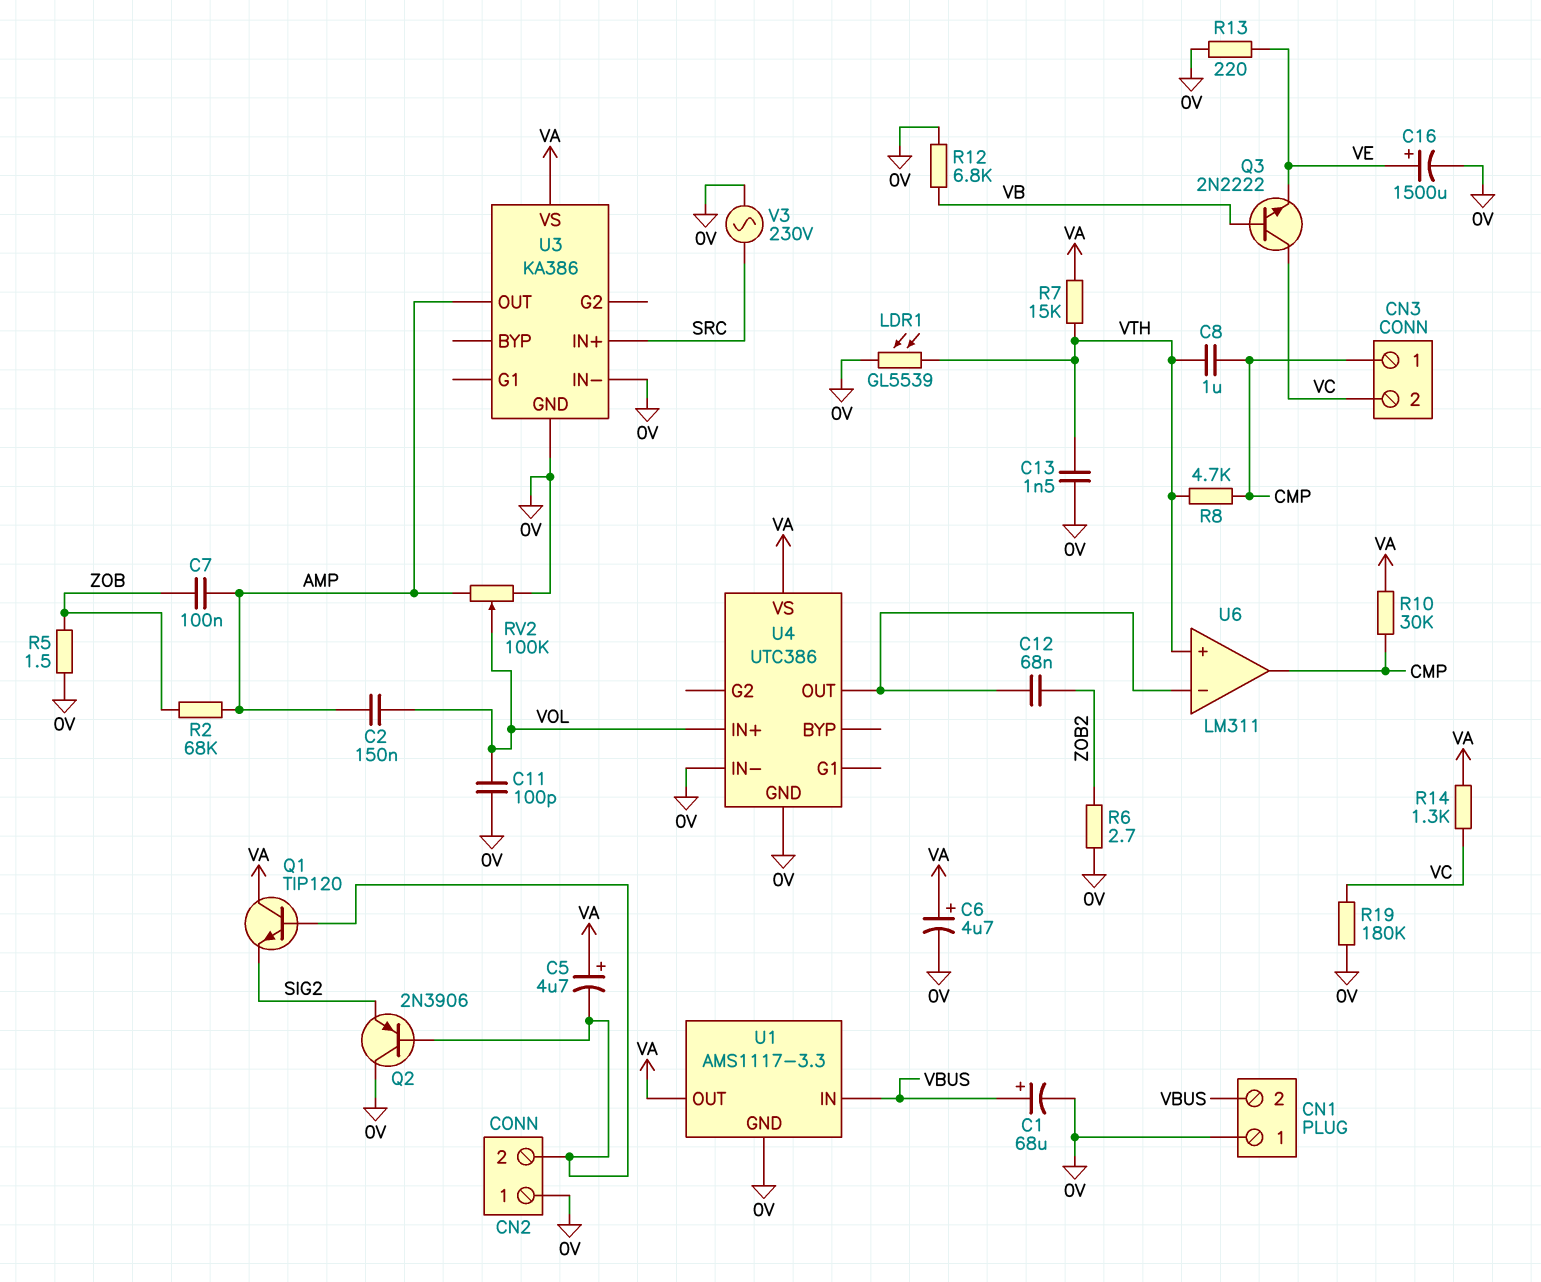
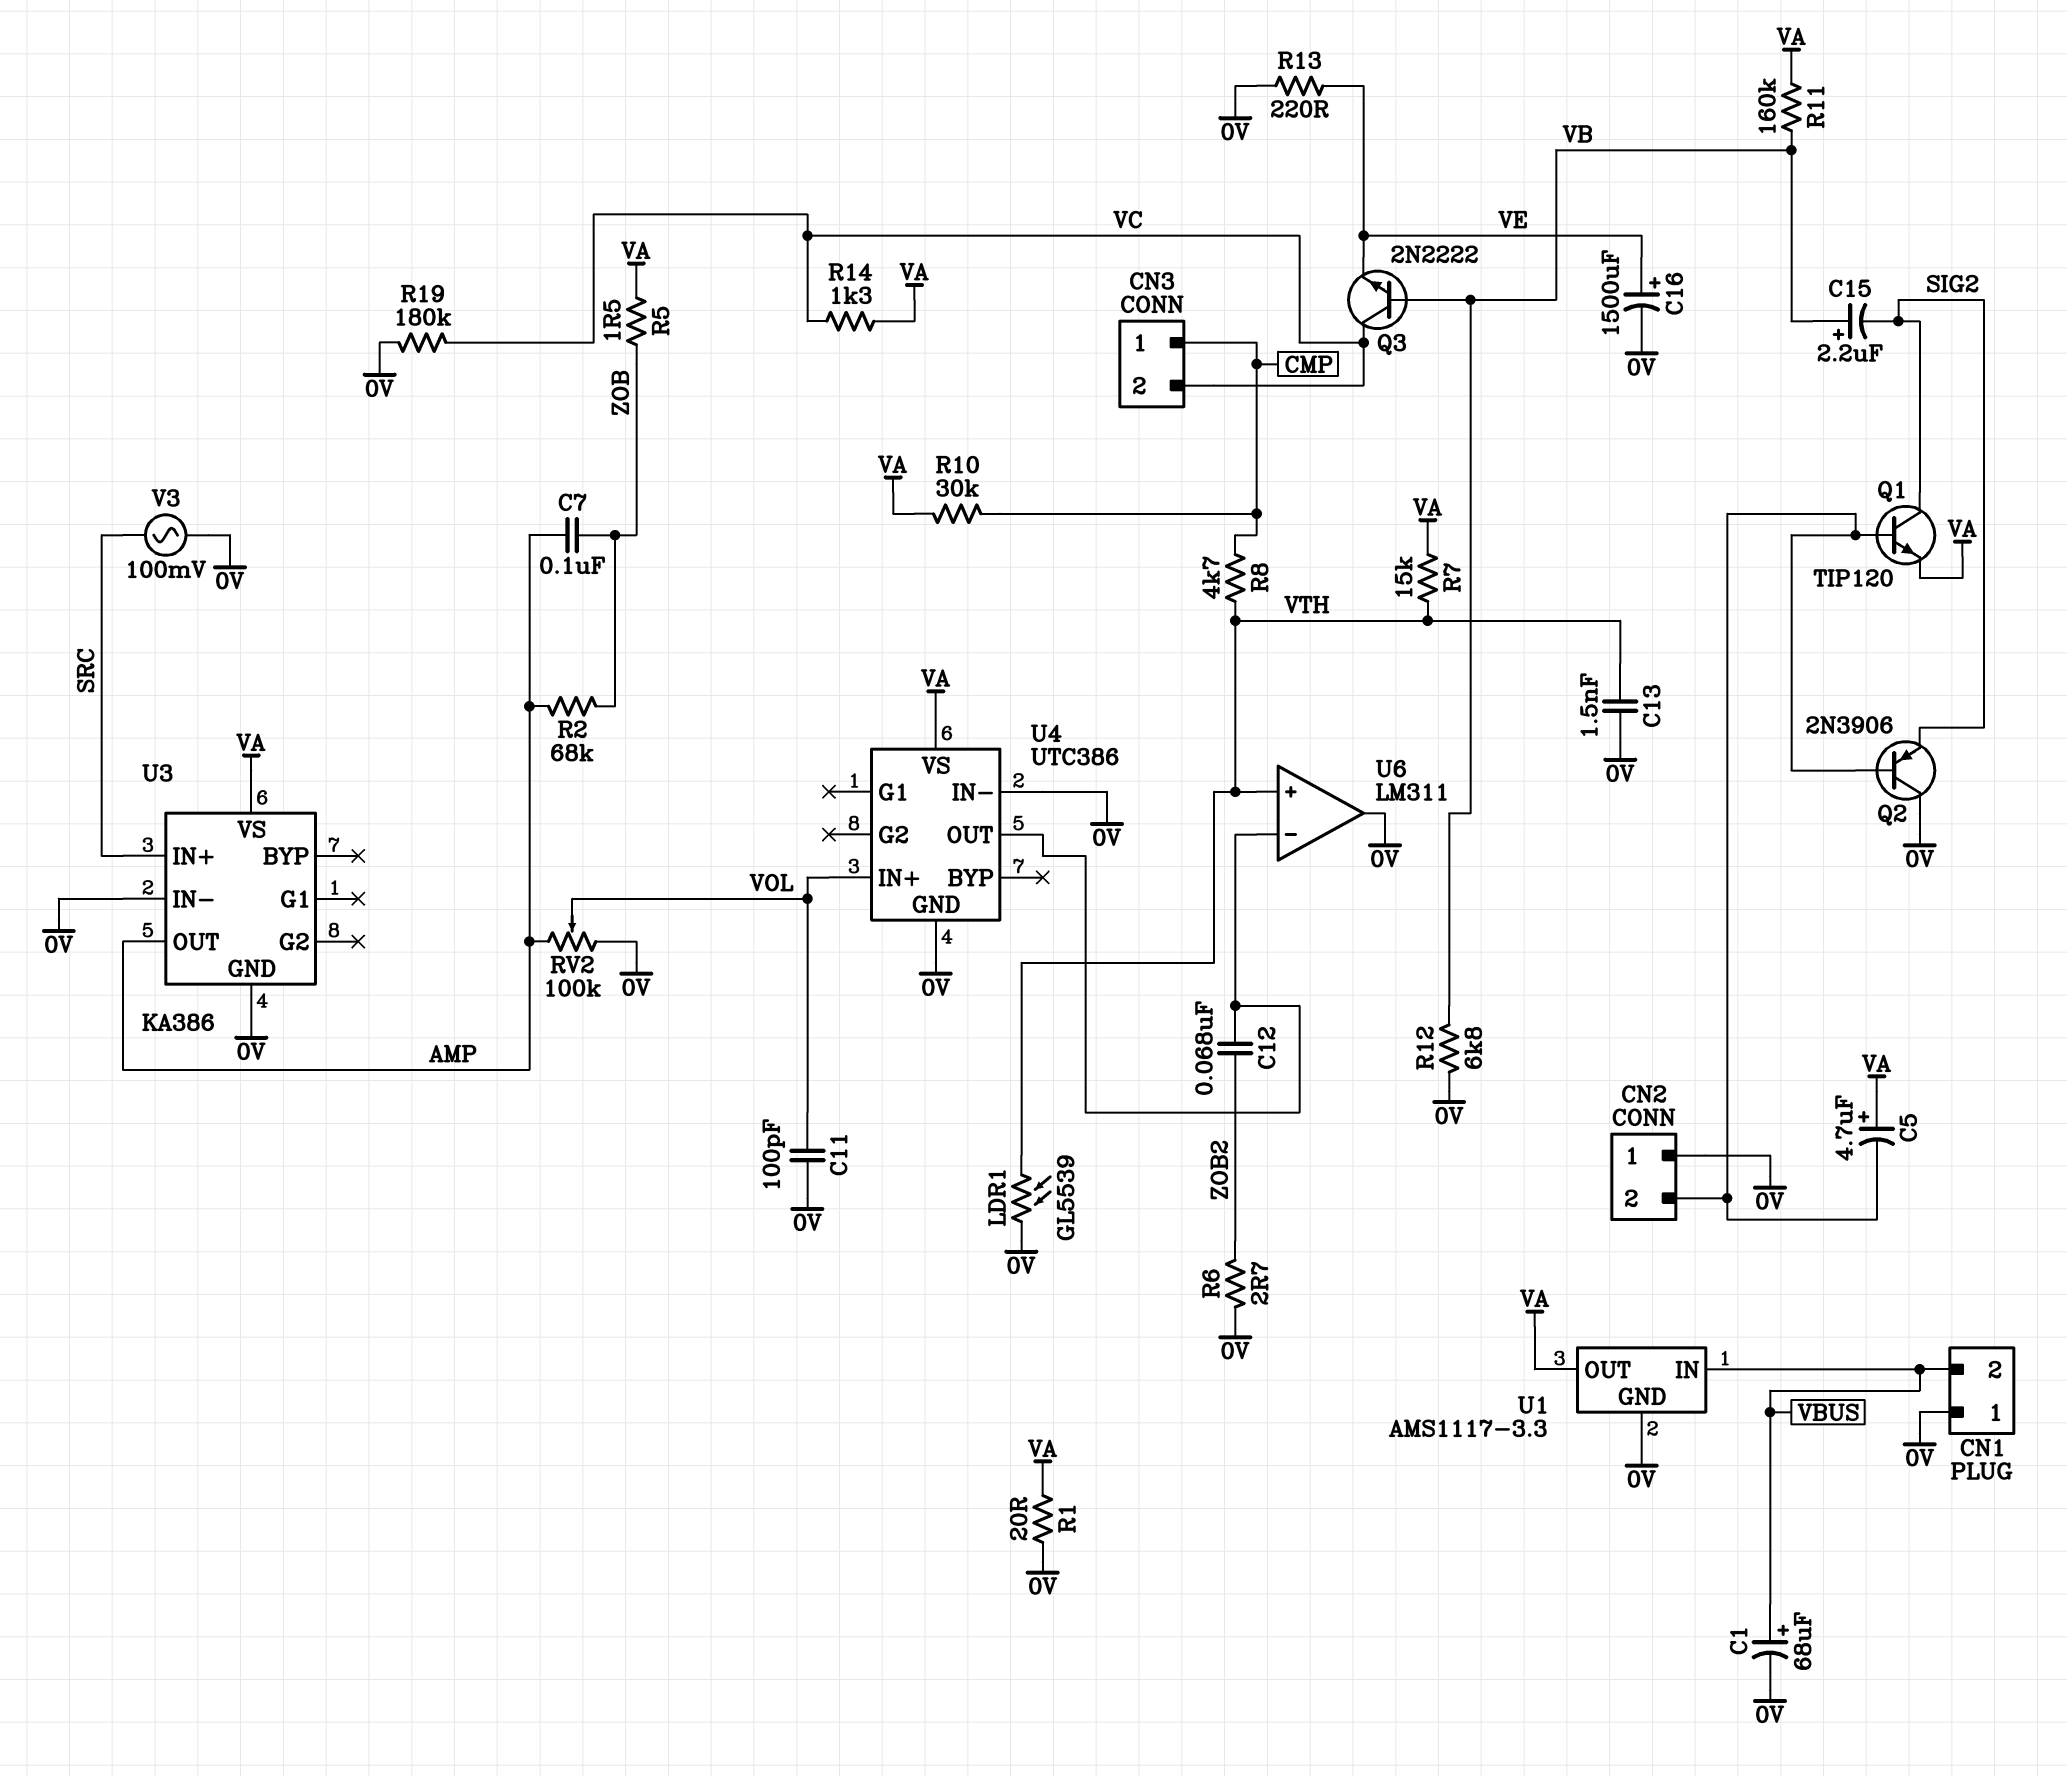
C2: 150nF (AMP, VOL) -> none
C6: 4.7uF (plus VA, minus 0V) -> none
C8: 1uF (CMP, VTH) -> none
C15: none -> 2.2uF (plus VB, minus SIG2)
Q1: NPN TIP120 (B CN2/2, C VA, E SIG2) -> NPN TIP120 (B CN2/2, C SIG2, E VA)
R1: none -> 20 (0V, VA)
R5: 1.5 (0V, ZOB) -> 1.5 (VA, ZOB)
R11: none -> 160k (VA, VB)
U6 pin out: CMP -> 0V
V3: AC 230V (0V, SRC) -> AC 100mV (0V, SRC)

